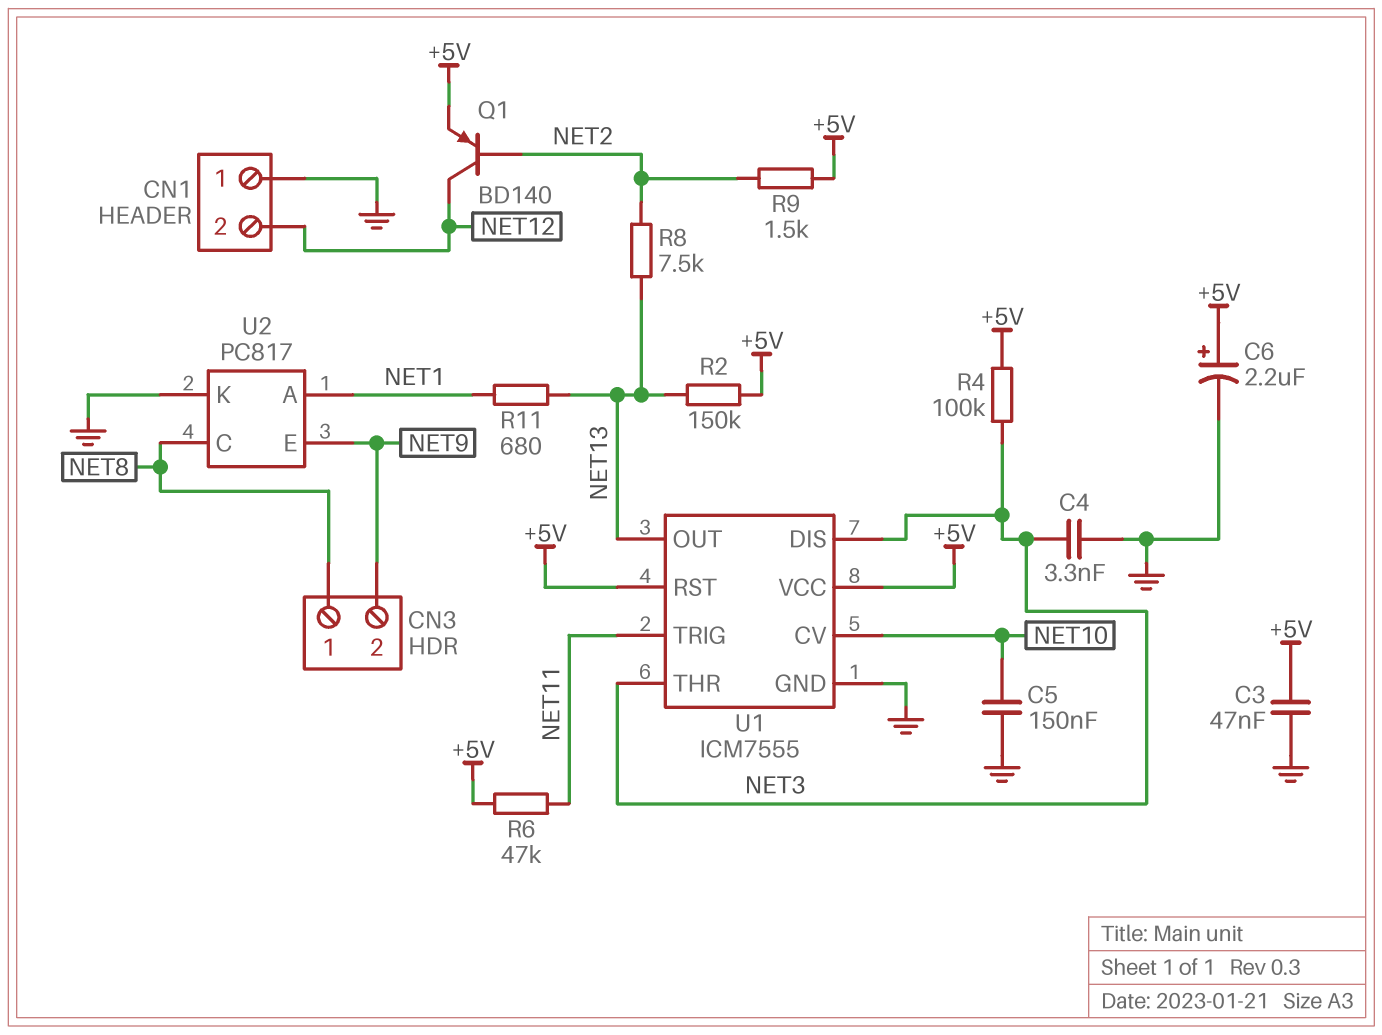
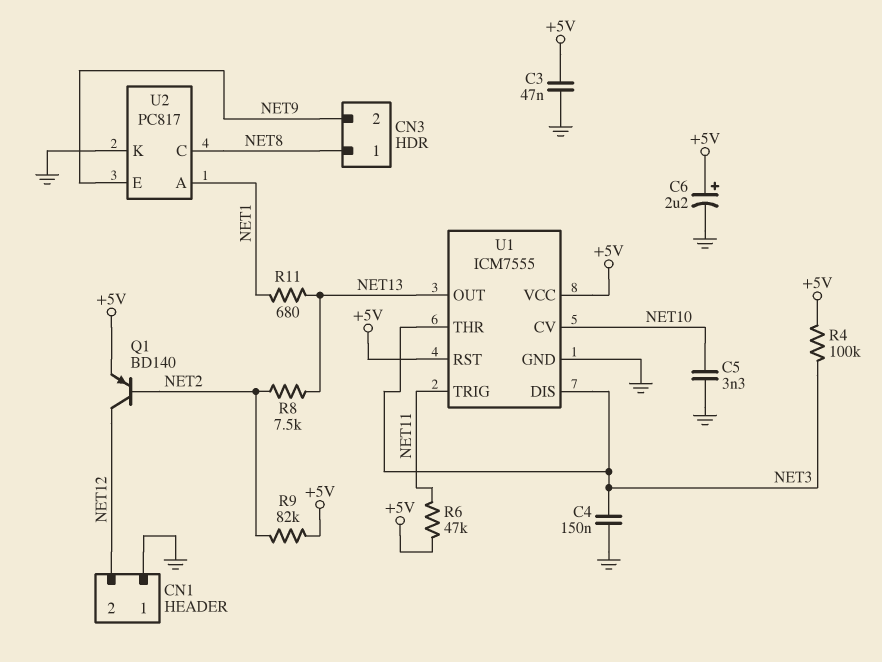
C4: 3.3nF (GND, NET3) -> 150nF (GND, NET3)
C5: 150nF (GND, NET10) -> 3.3nF (GND, NET10)
R2: 150k (+5V, NET13) -> none
R9: 1.5k (+5V, NET2) -> 82k (+5V, NET2)

